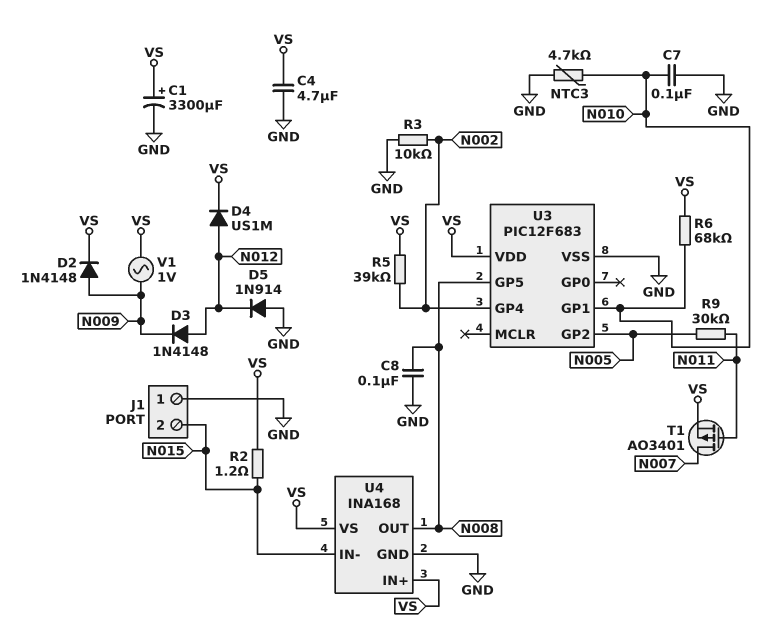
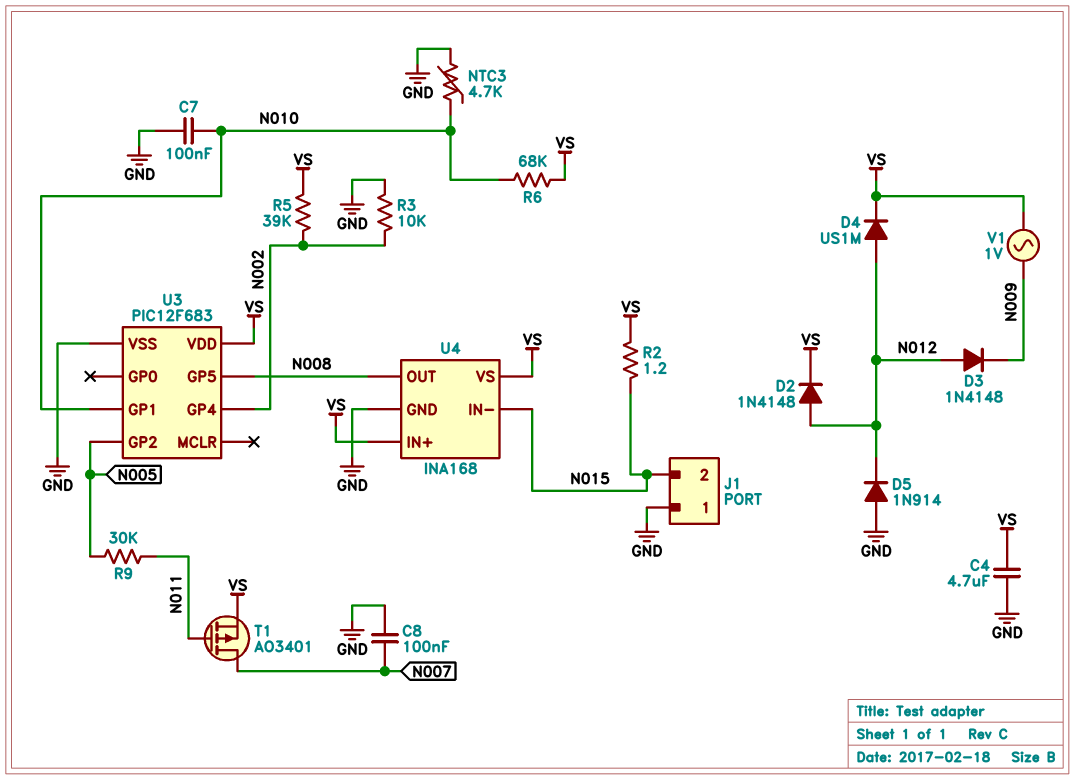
C1: 3300uF (plus VS, minus GND) -> none
C8: 100nF (GND, N008) -> 100nF (GND, N007)
D2: diode 1N4148 (A N009, K VS) -> diode 1N4148 (A N012, K VS)

